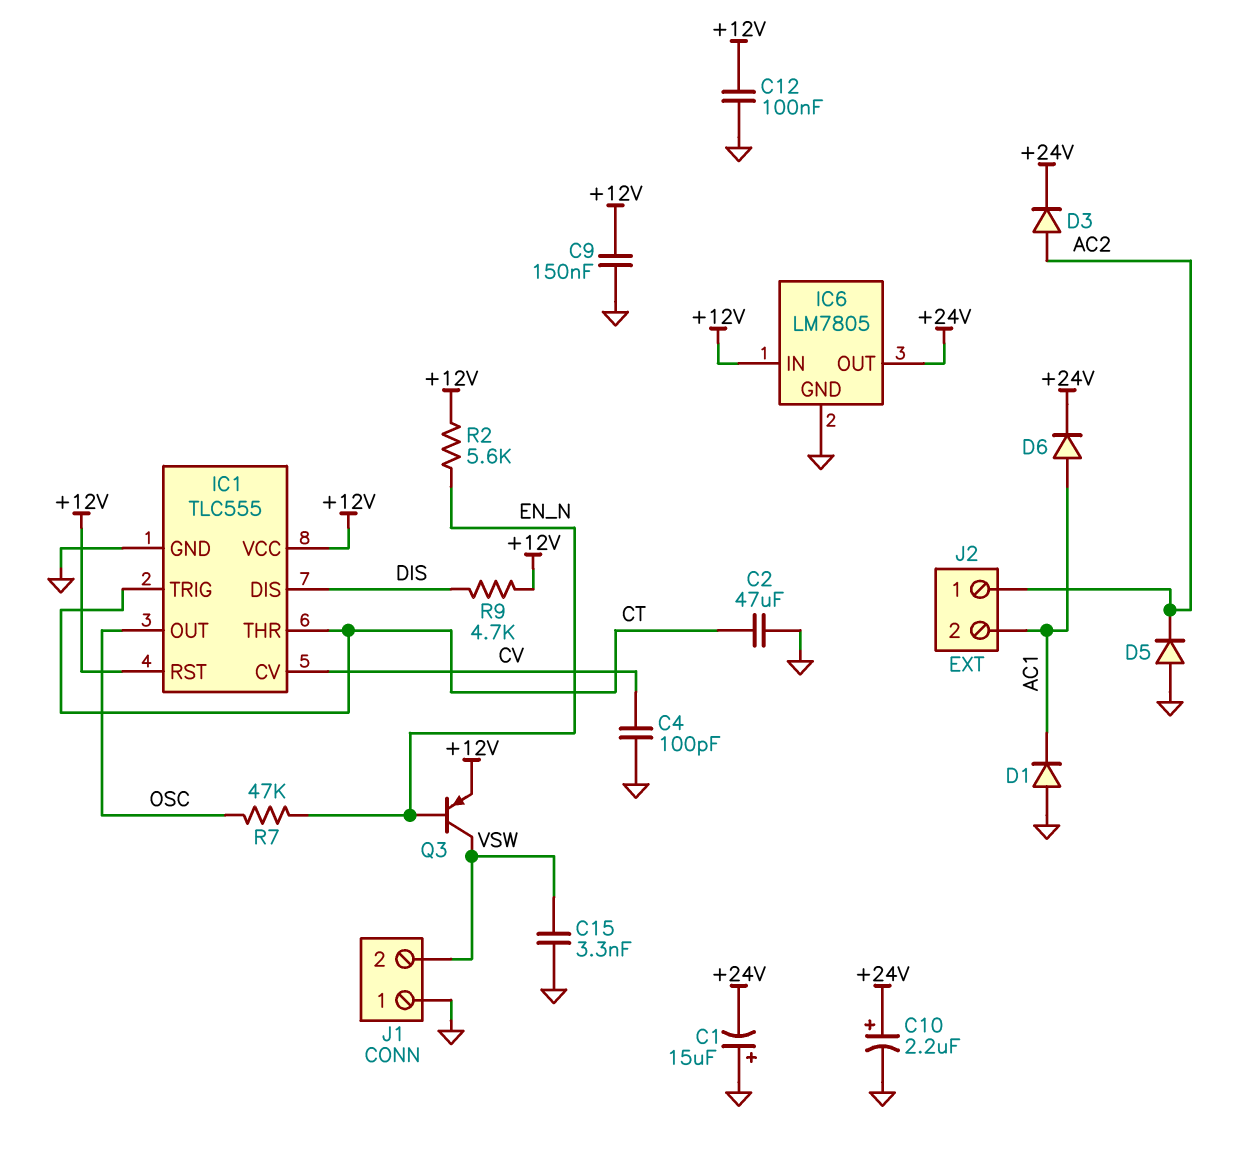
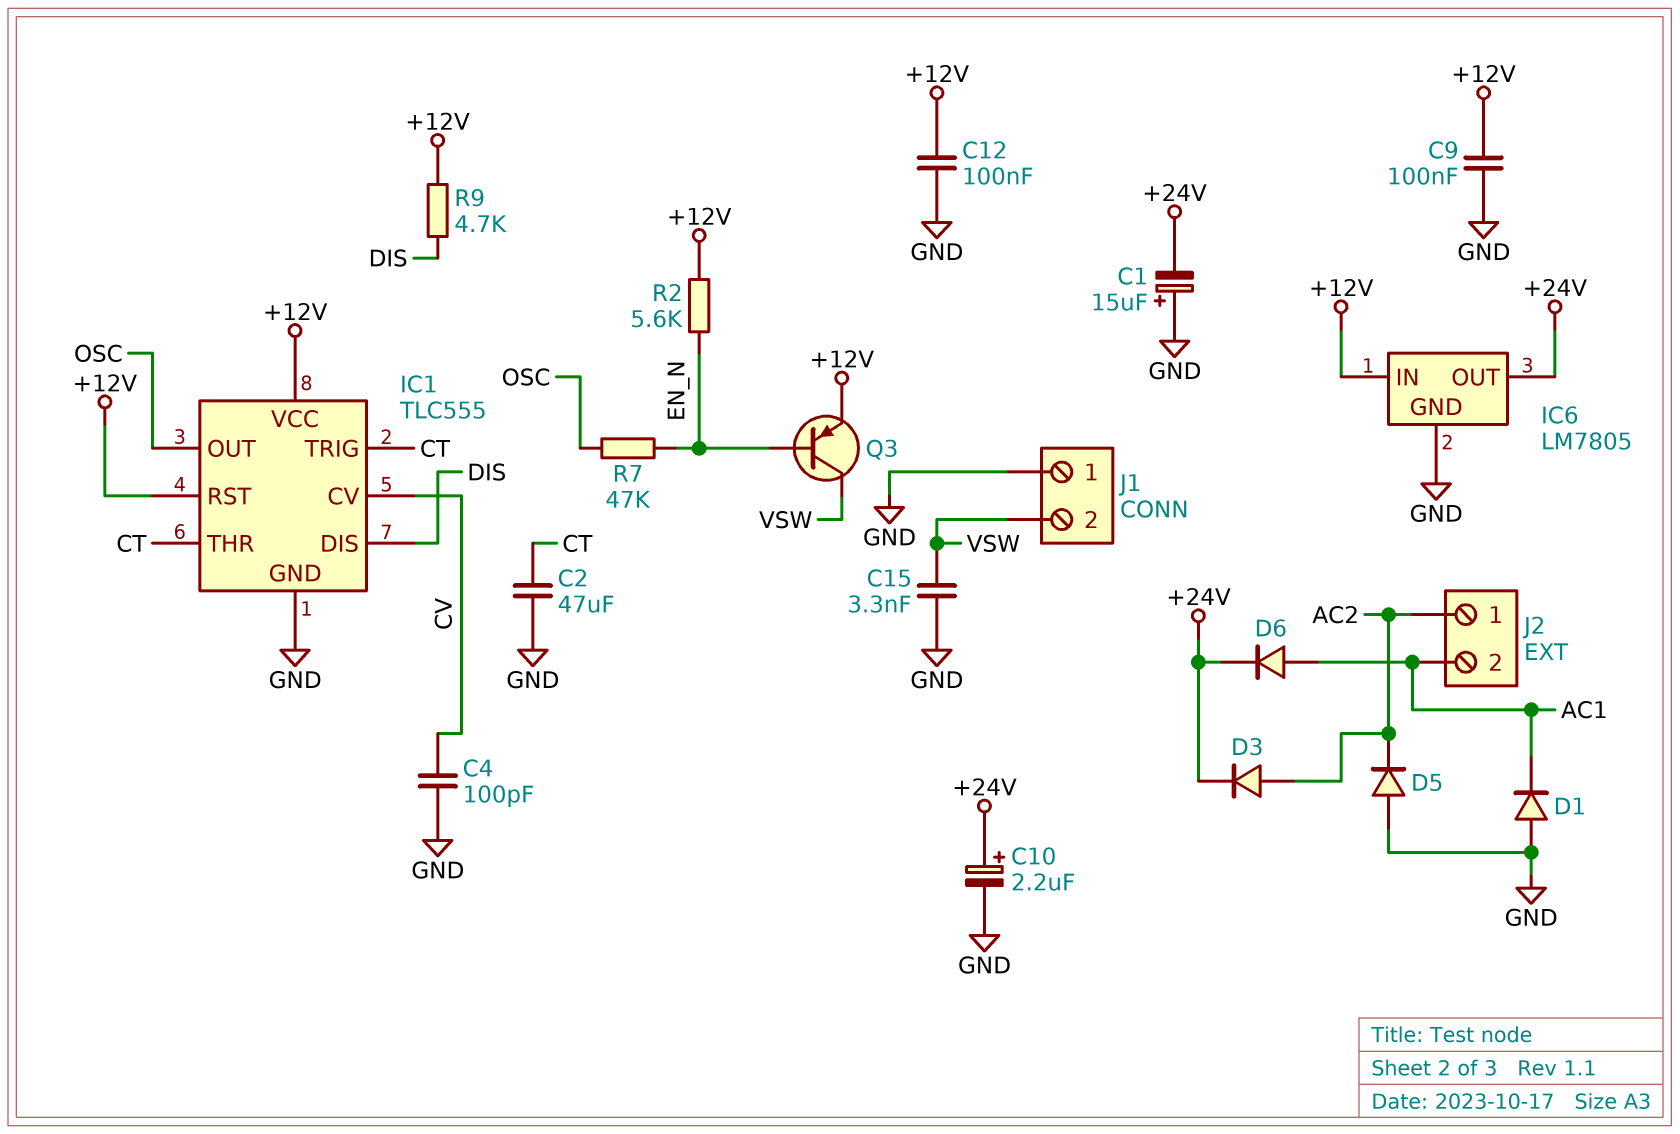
C9: 150nF (+12V, GND) -> 100nF (+12V, GND)

